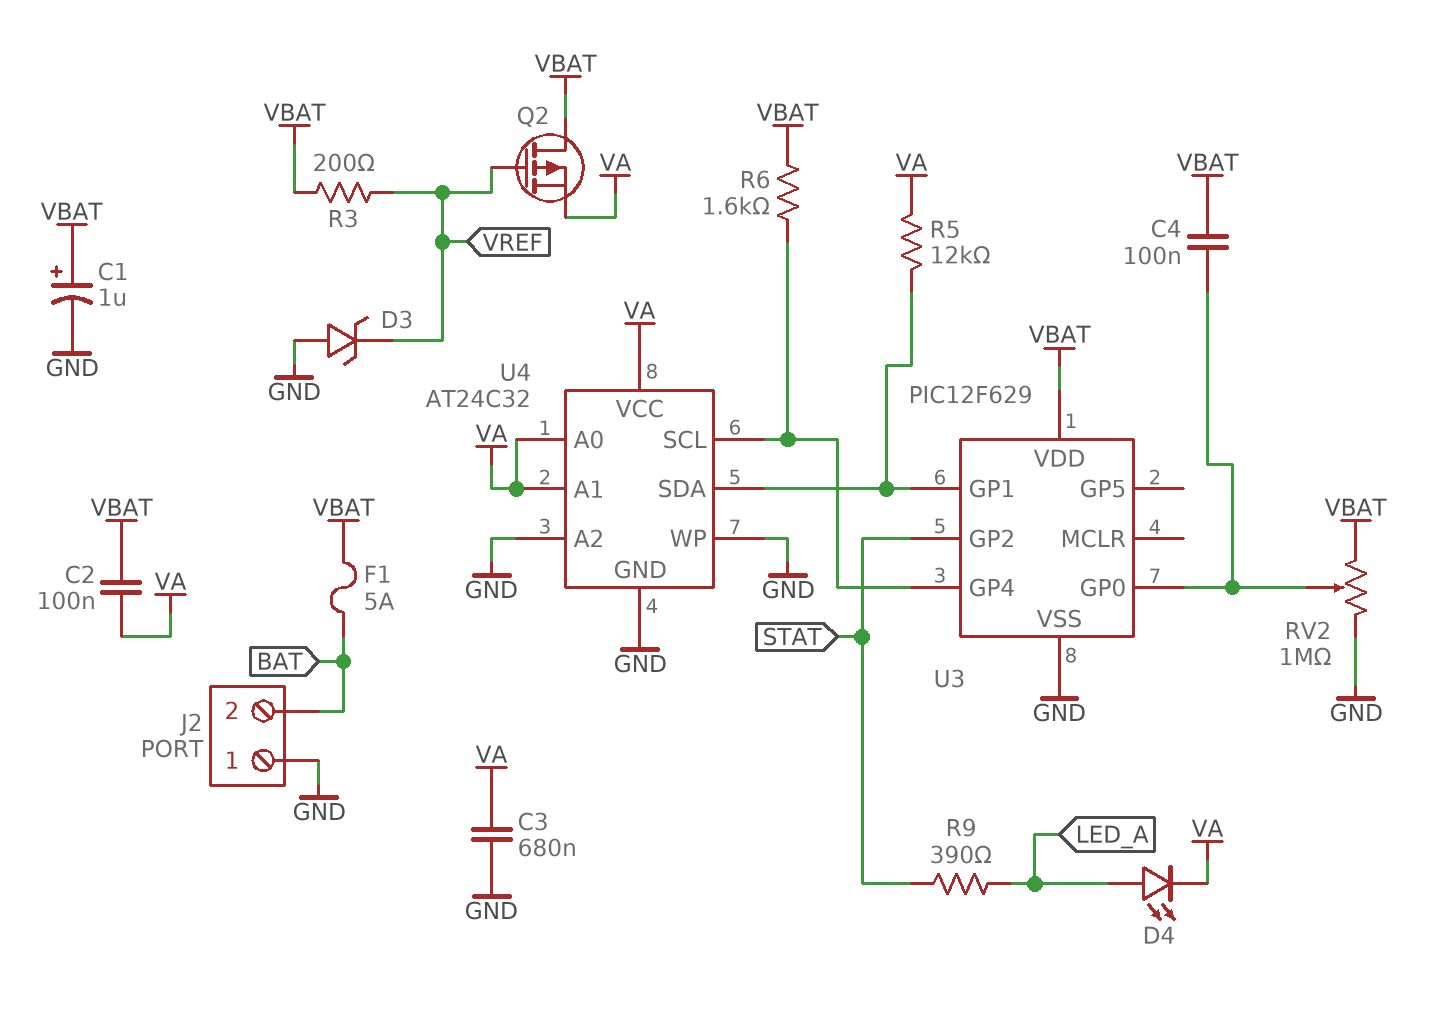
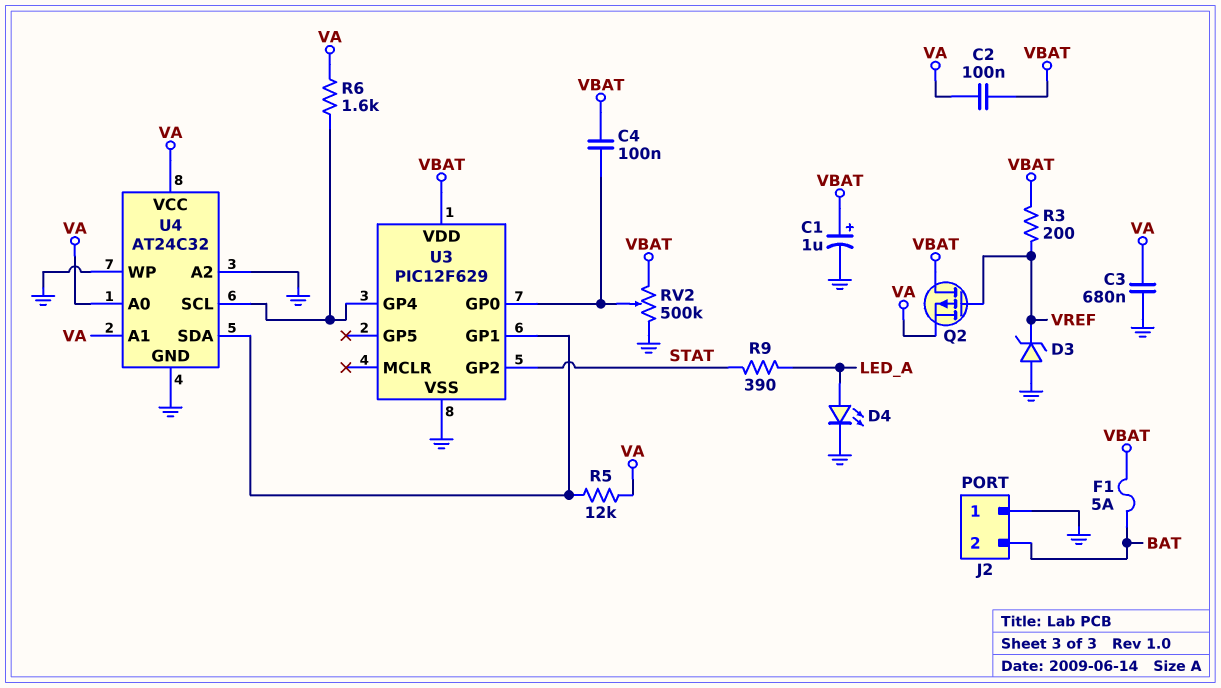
D4: LED (A LED_A, K VA) -> LED (A LED_A, K GND)
R6: 1.6k (U3/GP4, VBAT) -> 1.6k (U3/GP4, VA)
RV2: 1M (GND, VBAT, wiper U3/GP0) -> 500k (GND, VBAT, wiper U3/GP0)

